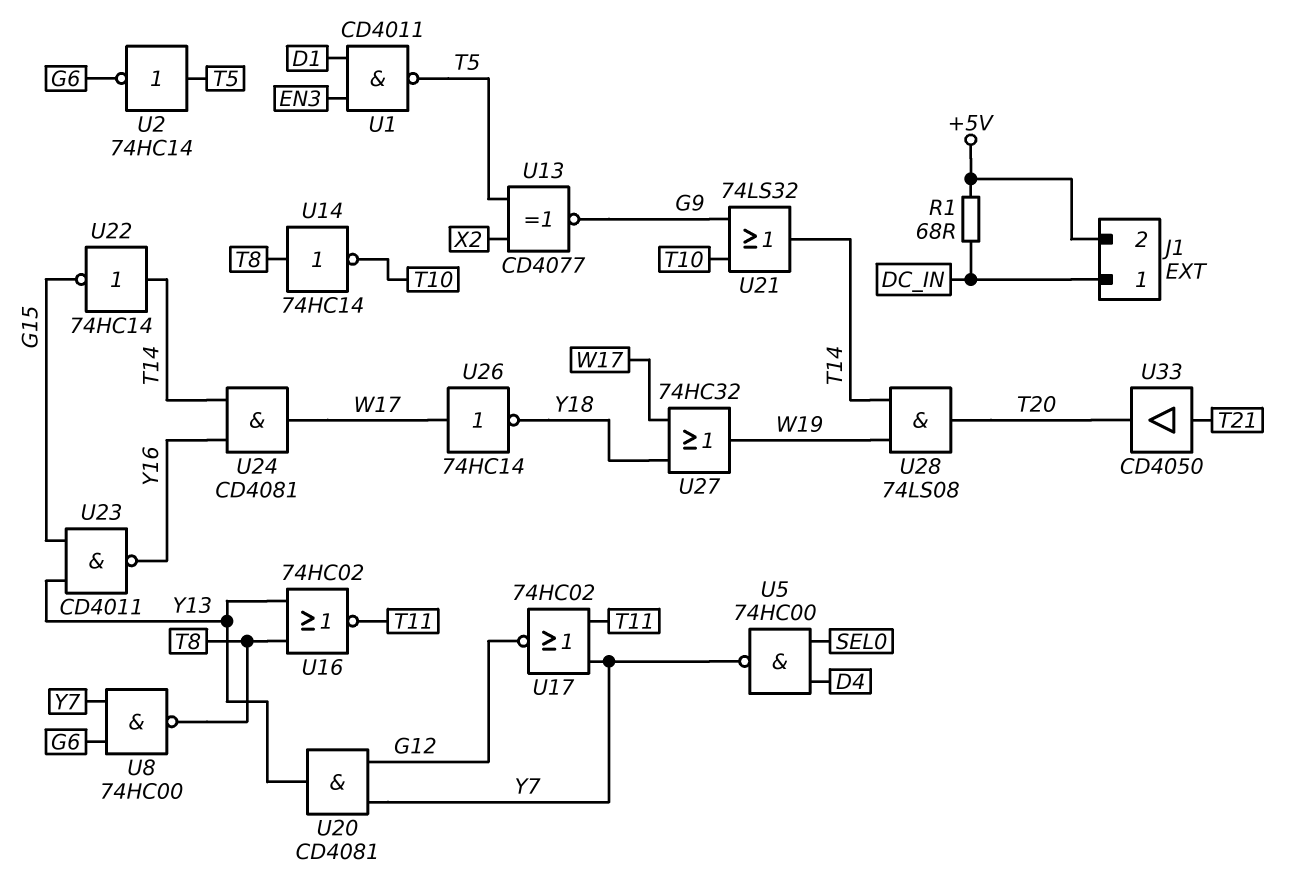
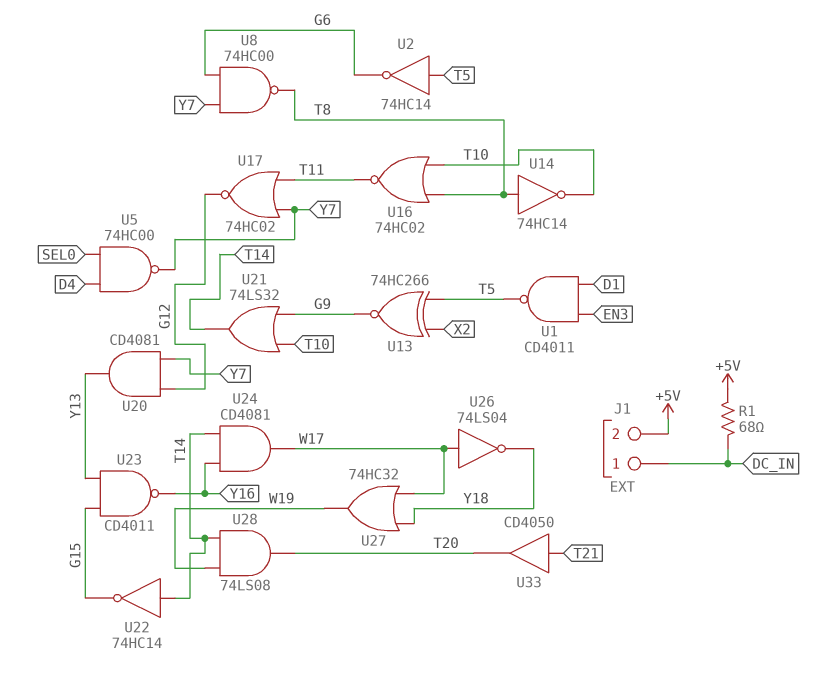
U13: XNOR CD4077 (in T5, in X2, out G9) -> XNOR 74HC266 (in T5, in X2, out G9)
U16: NOR 74HC02 (in T8, in Y13, out T11) -> NOR 74HC02 (in T8, in T10, out T11)
U26: NOT 74HC14 (in W17, out Y18) -> NOT 74LS04 (in W17, out Y18)

